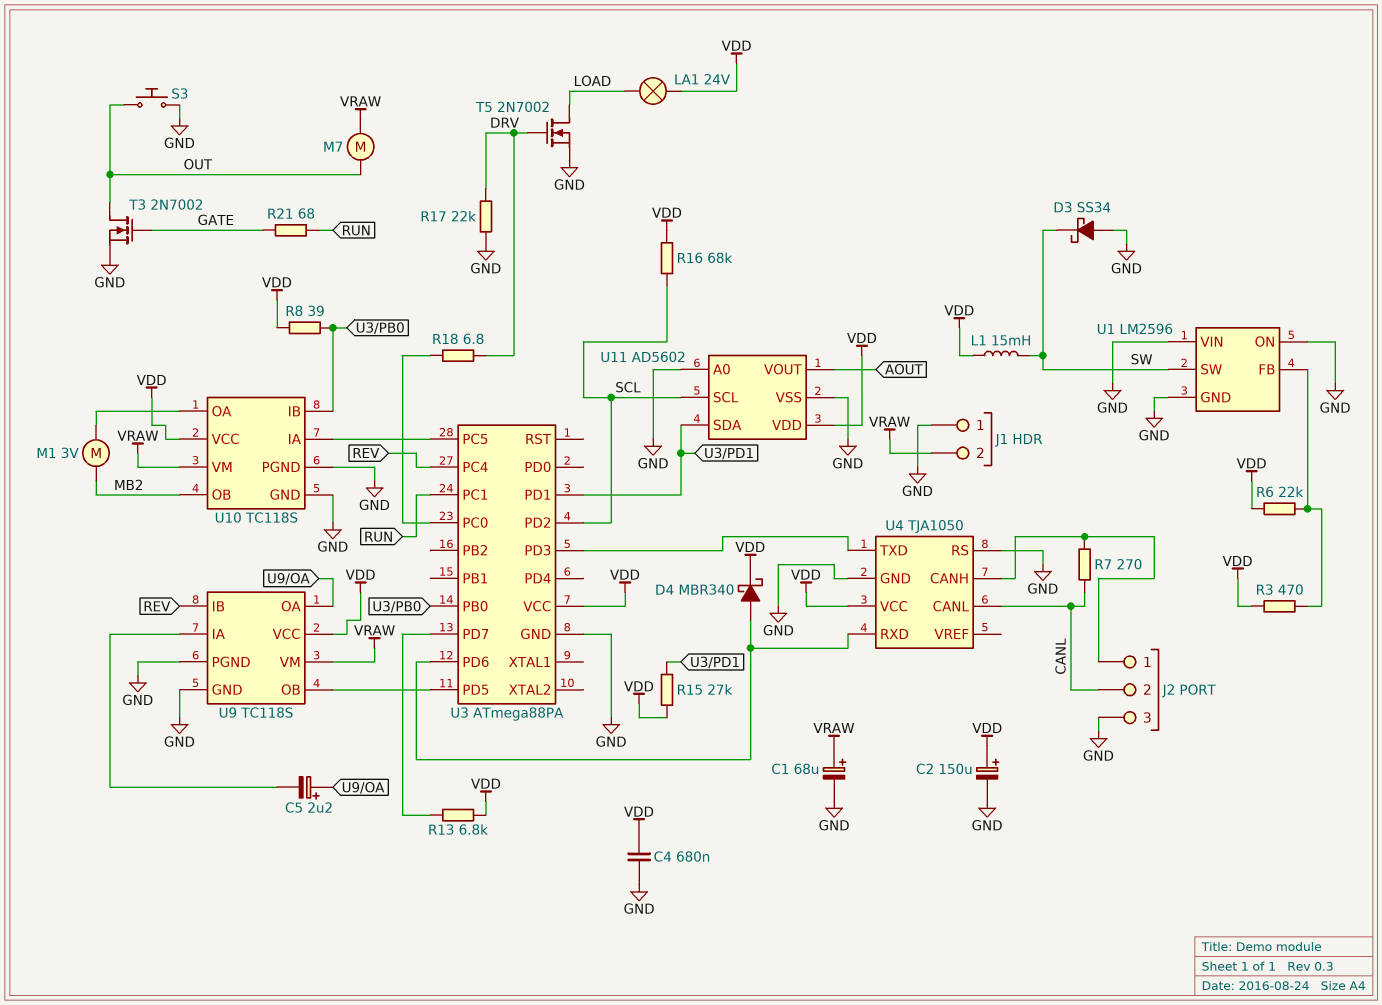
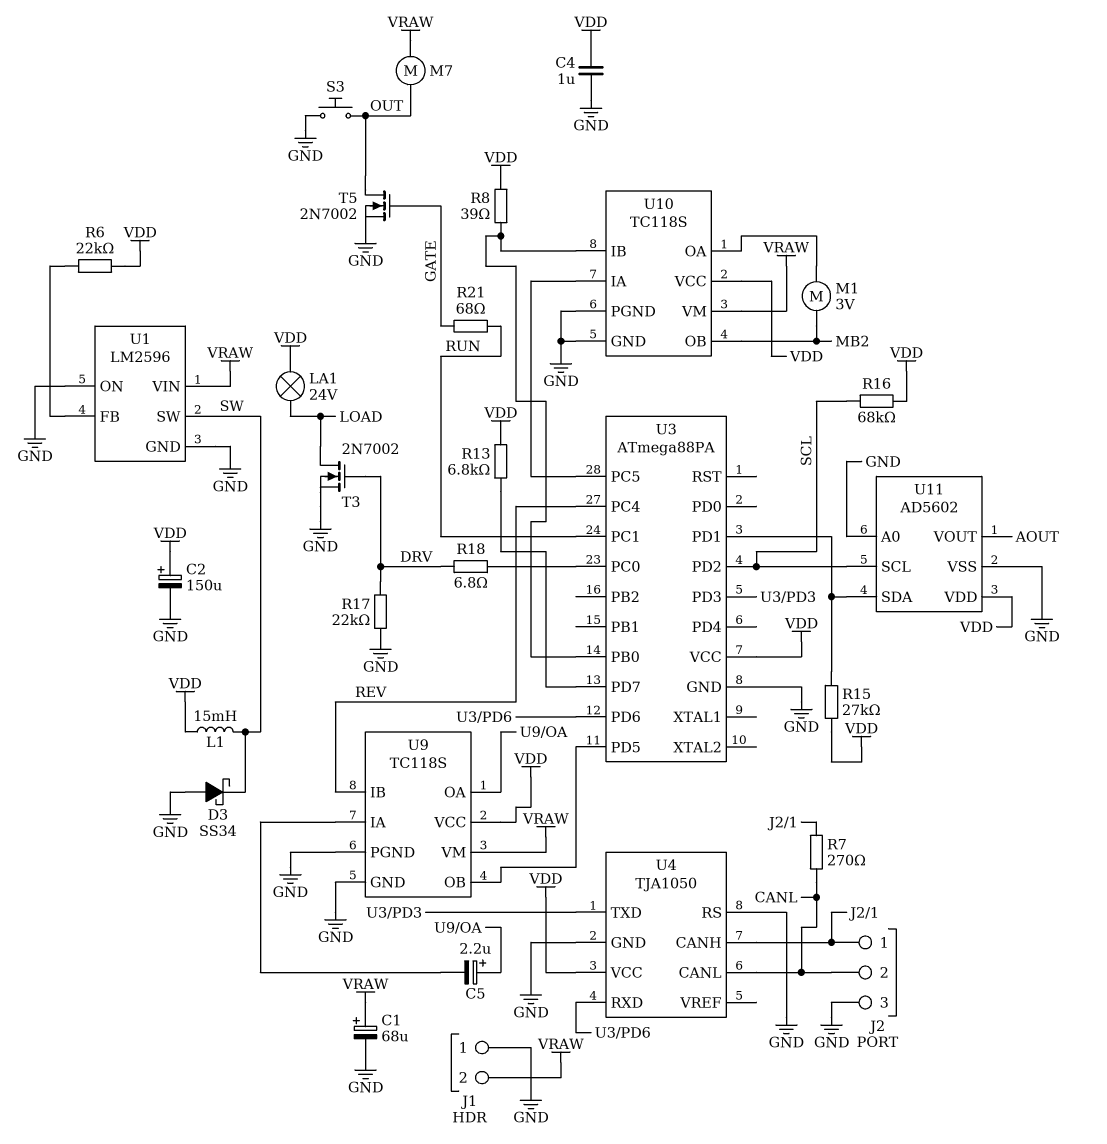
C4: 680nF (GND, VDD) -> 1uF (GND, VDD)
D4: schottky MBR340 (A U3/PD6, K VDD) -> none
R3: 470 (U1/FB, VDD) -> none
T3: NMOS 2N7002 (G GATE, D OUT, S GND) -> NMOS 2N7002 (G DRV, D LOAD, S GND)
T5: NMOS 2N7002 (G DRV, D LOAD, S GND) -> NMOS 2N7002 (G GATE, D OUT, S GND)
U1 pin VIN: GND -> VRAW

